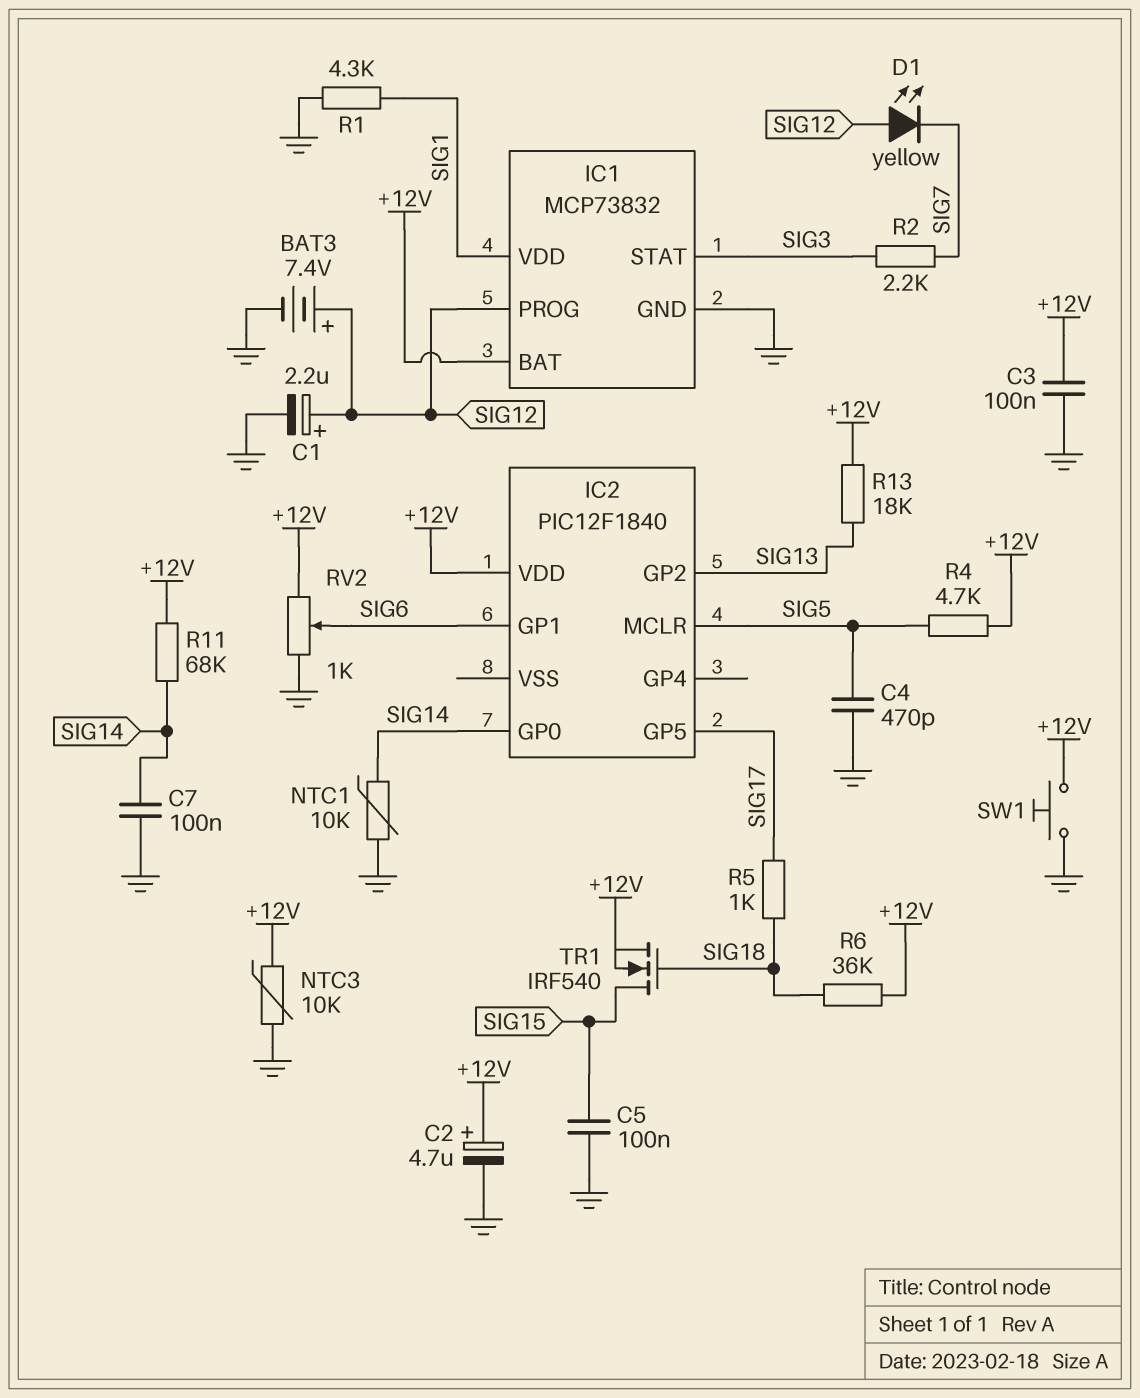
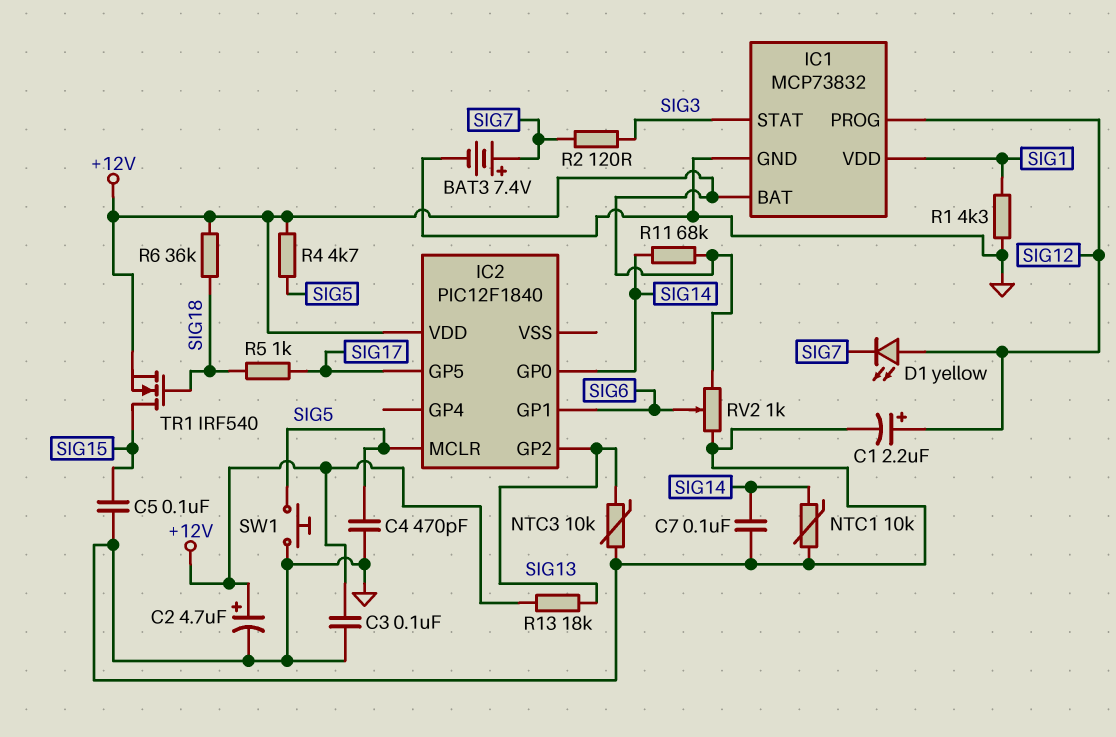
BAT3: 7.4V (plus SIG12, minus GND) -> 7.4V (plus SIG7, minus GND)
NTC3: 10k (+12V, GND) -> 10k (GND, SIG13)
R2: 2.2k (SIG3, SIG7) -> 120 (SIG3, SIG7)
SW1: button (+12V, GND) -> button (GND, SIG5)

